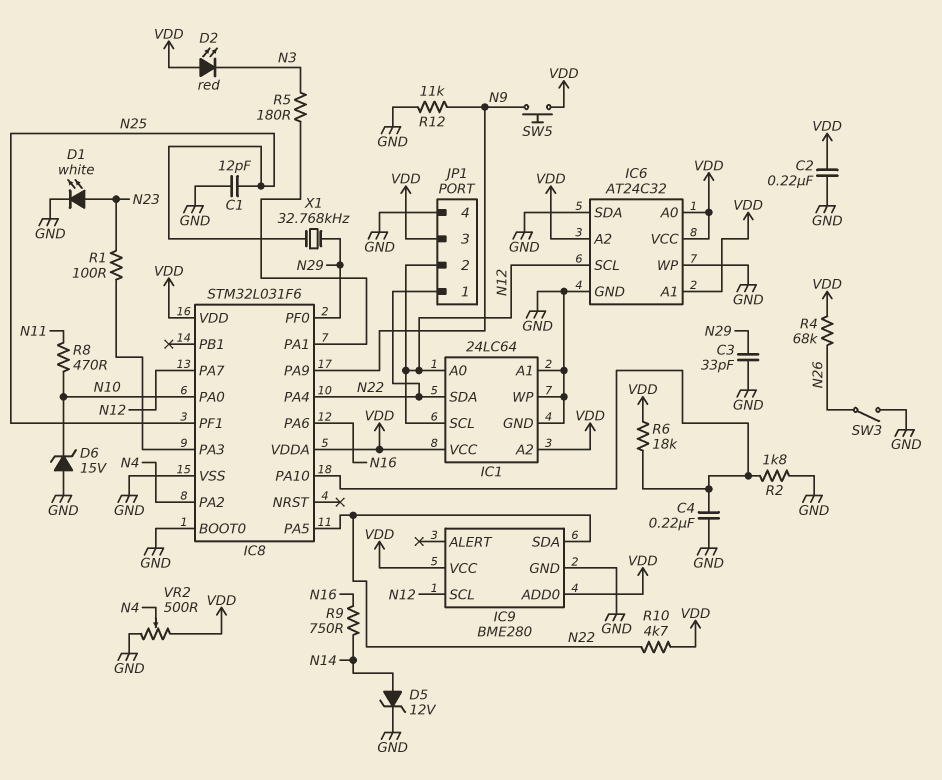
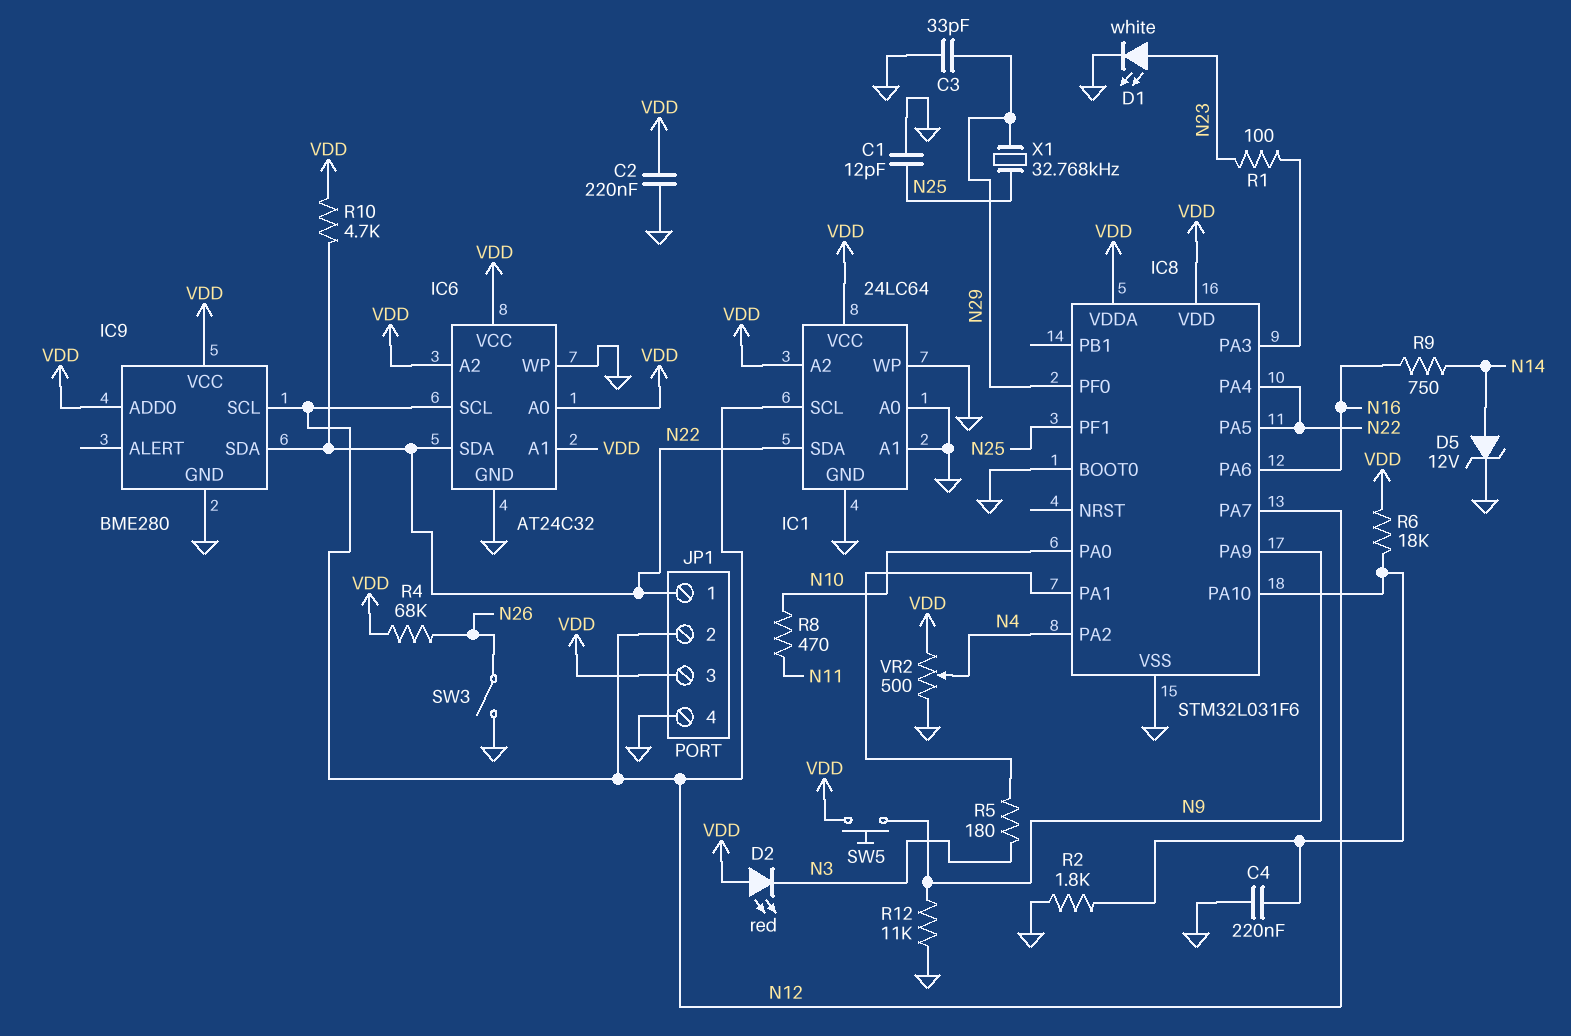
D6: zener 15V (A GND, K N10) -> none
IC1 pin A0: N12 -> GND
IC6 pin SDA: GND -> N22

